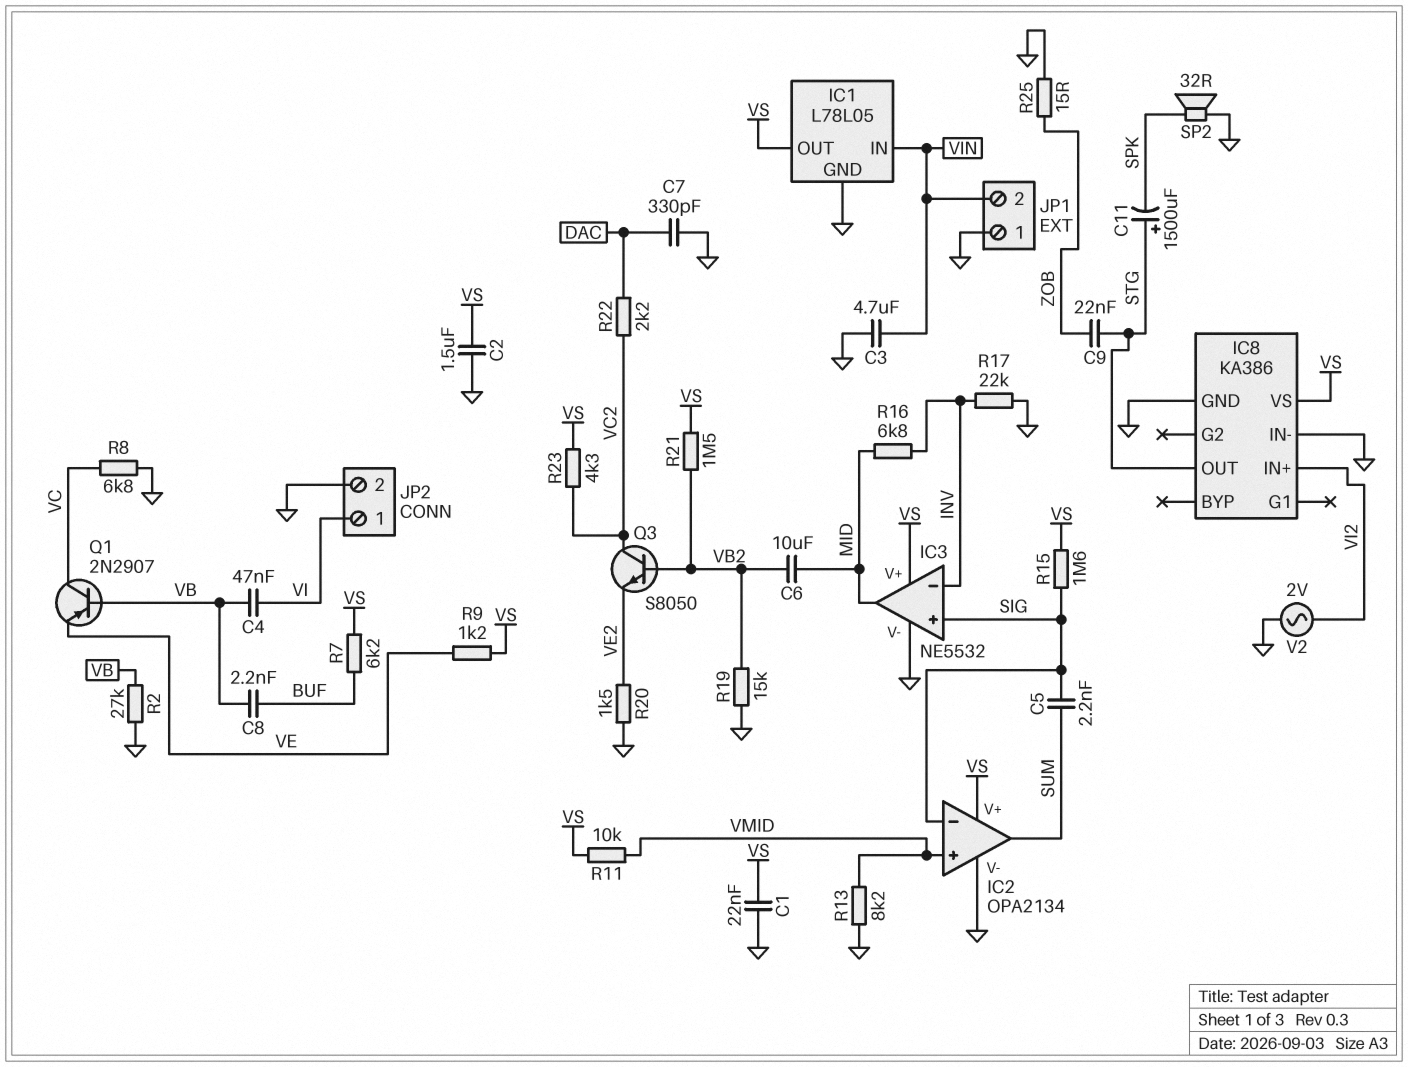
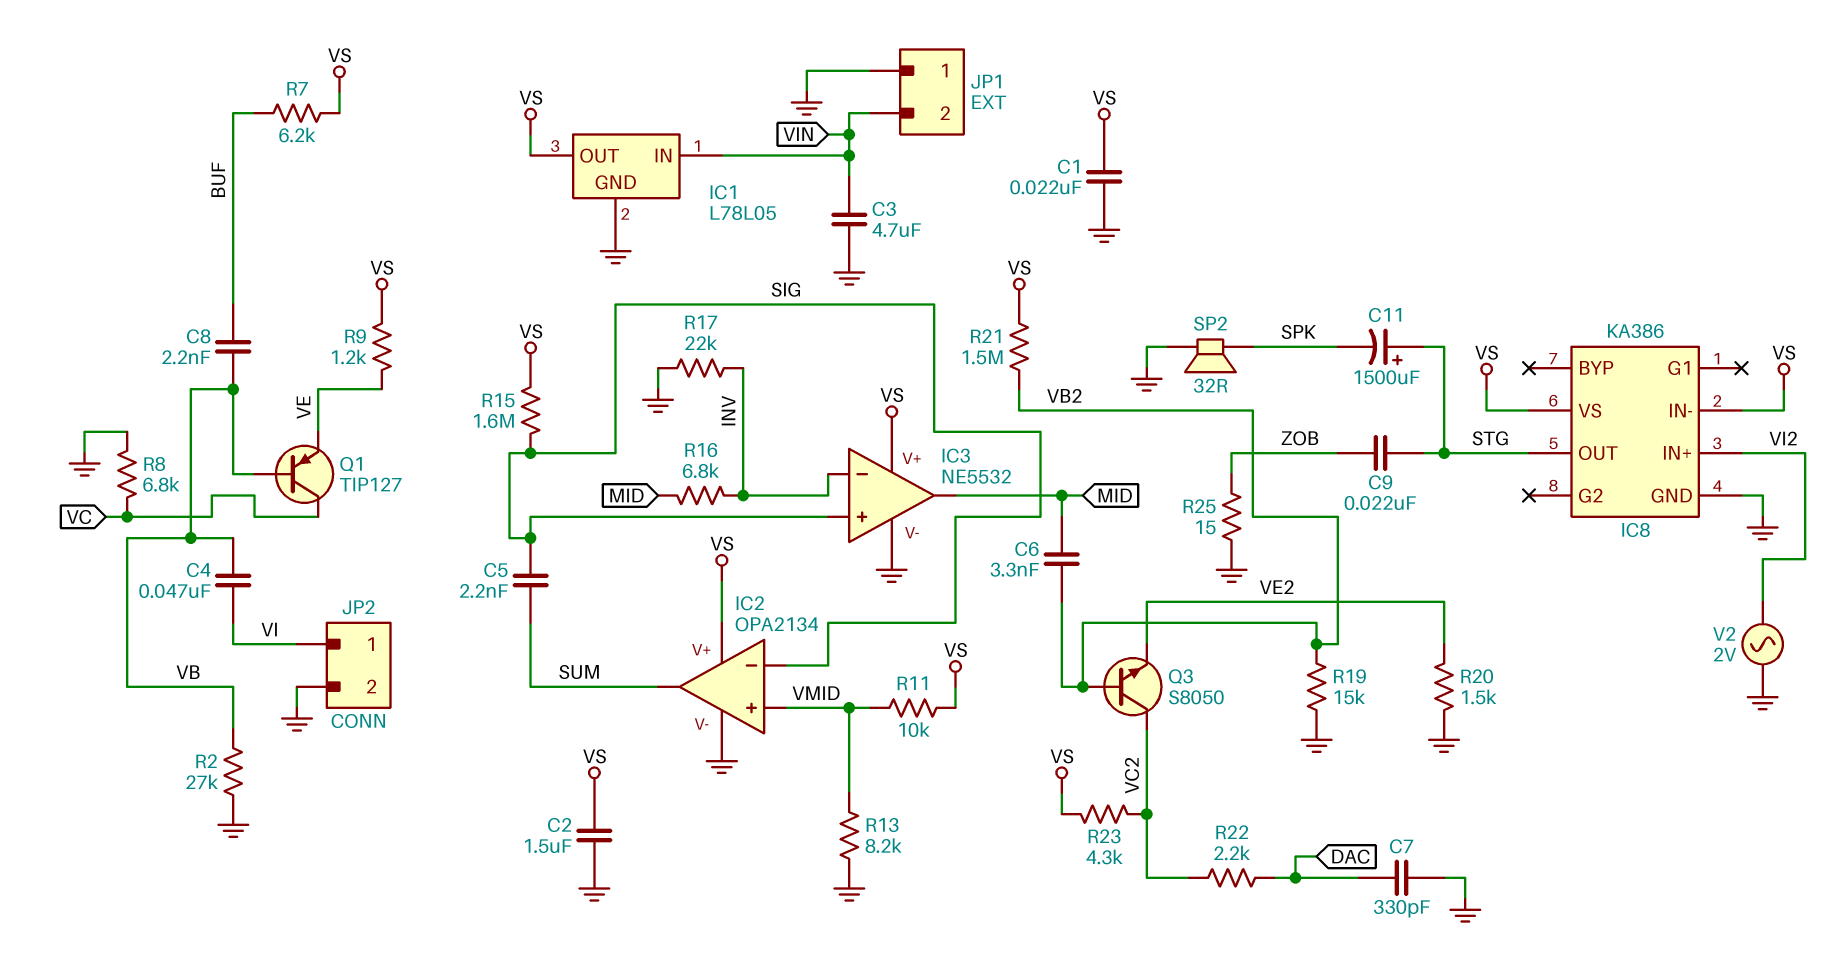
C6: 10uF (MID, VB2) -> 3.3nF (MID, VB2)
IC8 pin IN-: GND -> VS
Q1: PNP 2N2907 (B VB, C VC, E VE) -> PNP TIP127 (B VB, C VC, E VE)

